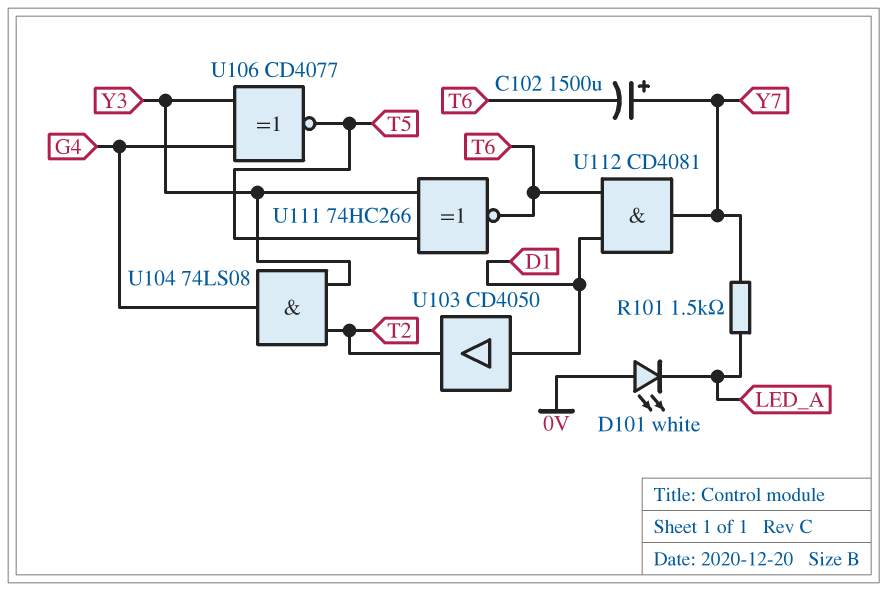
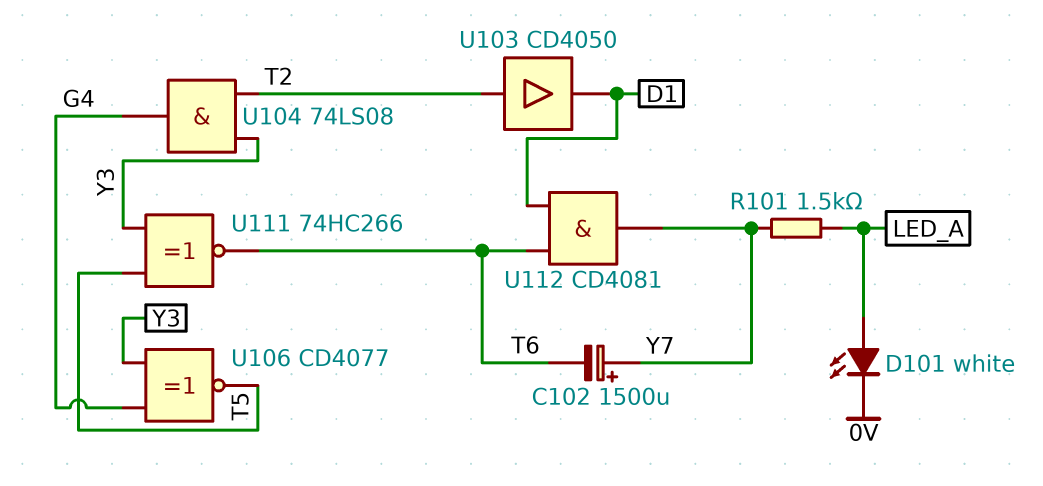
D101: LED white (A 0V, K LED_A) -> LED white (A LED_A, K 0V)
U103: buffer CD4050 (in D1, out T2) -> buffer CD4050 (in T2, out D1)

